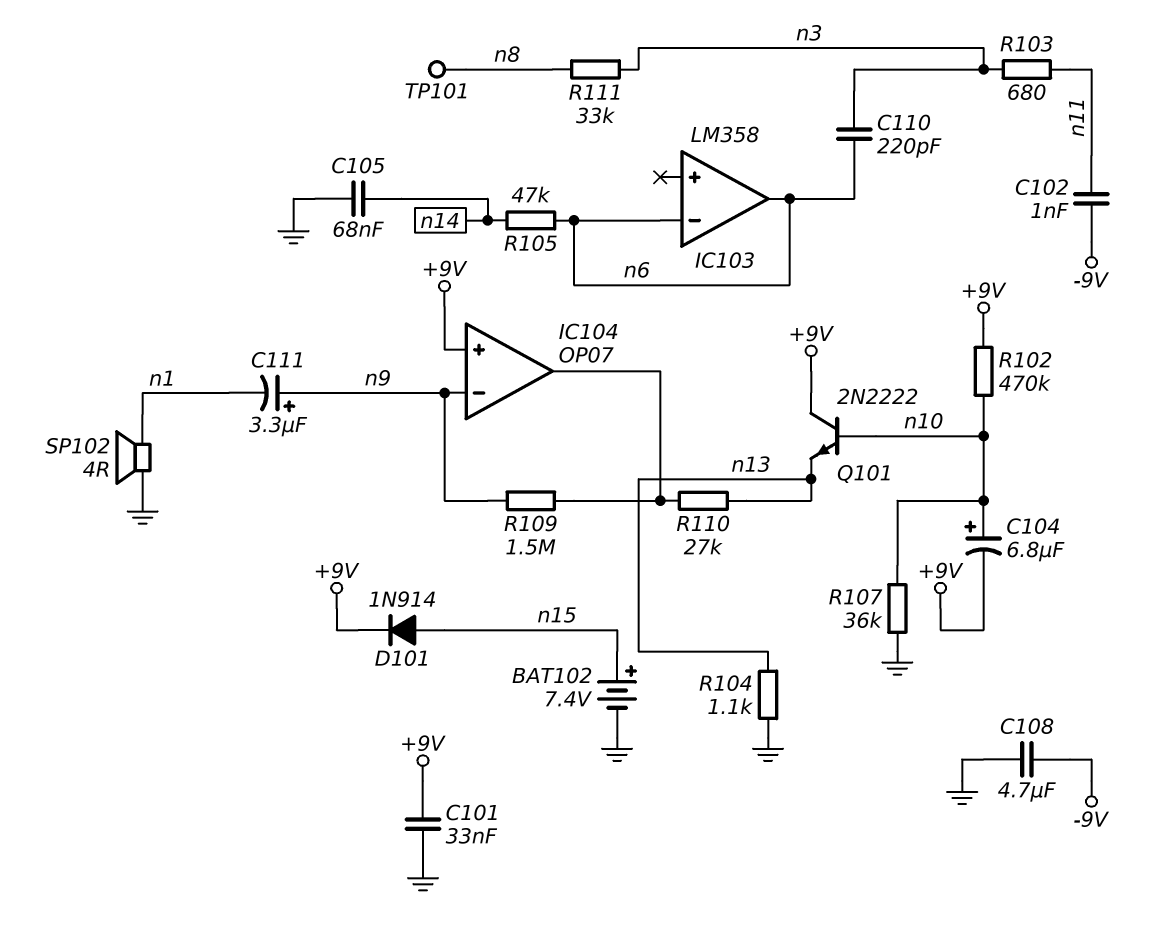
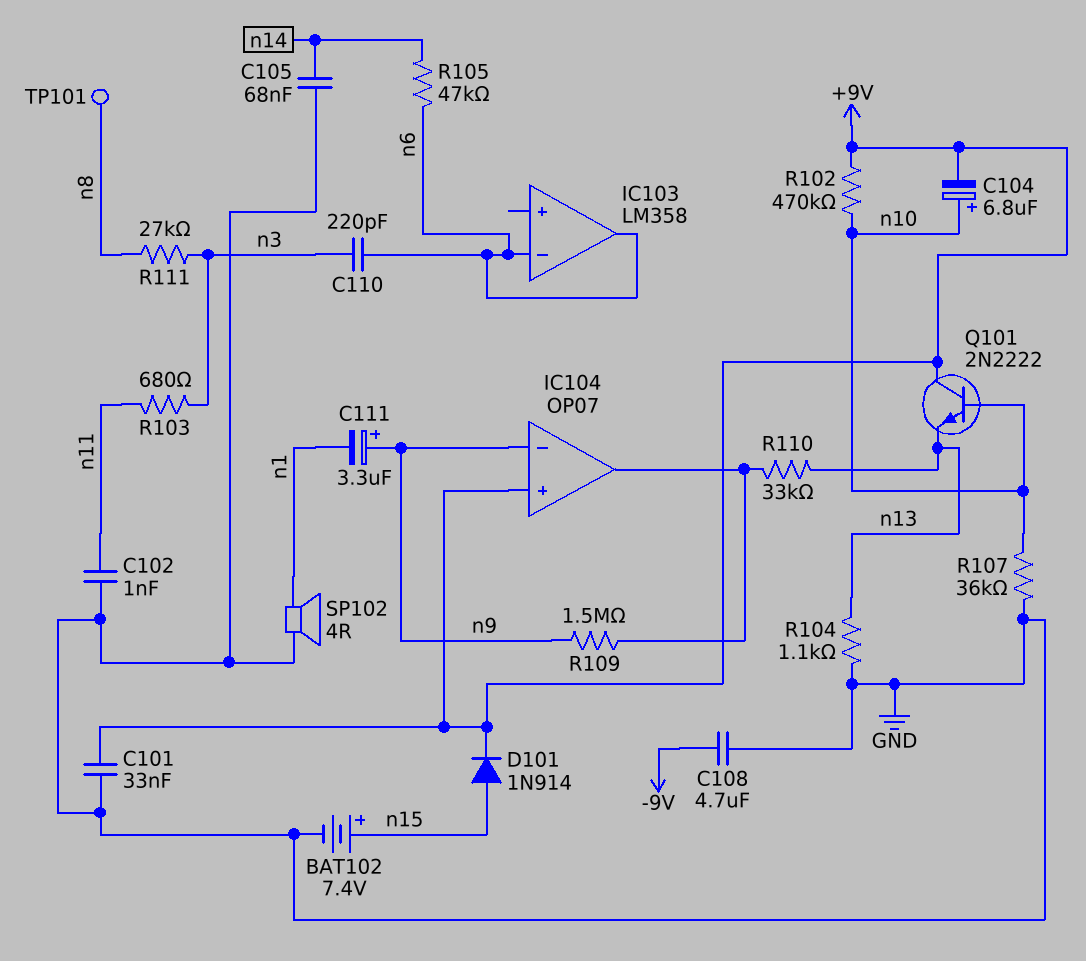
C102: 1nF (-9V, n11) -> 1nF (GND, n11)
R110: 27k (IC104/out, n13) -> 33k (IC104/out, n13)
R111: 33k (n3, n8) -> 27k (n3, n8)

